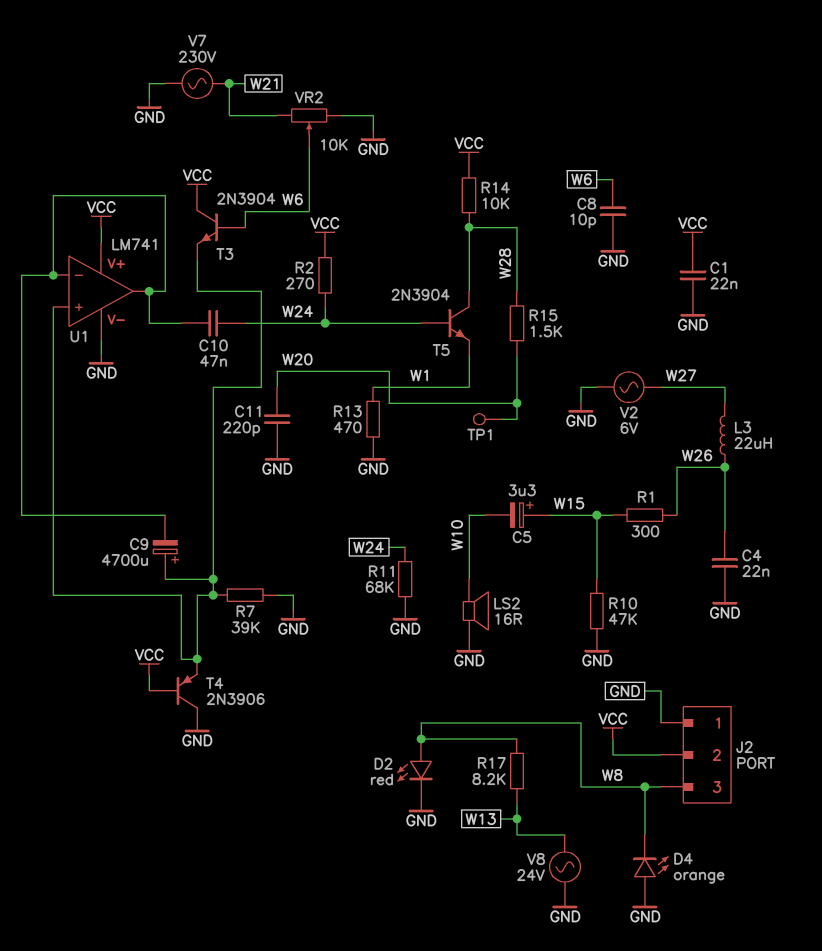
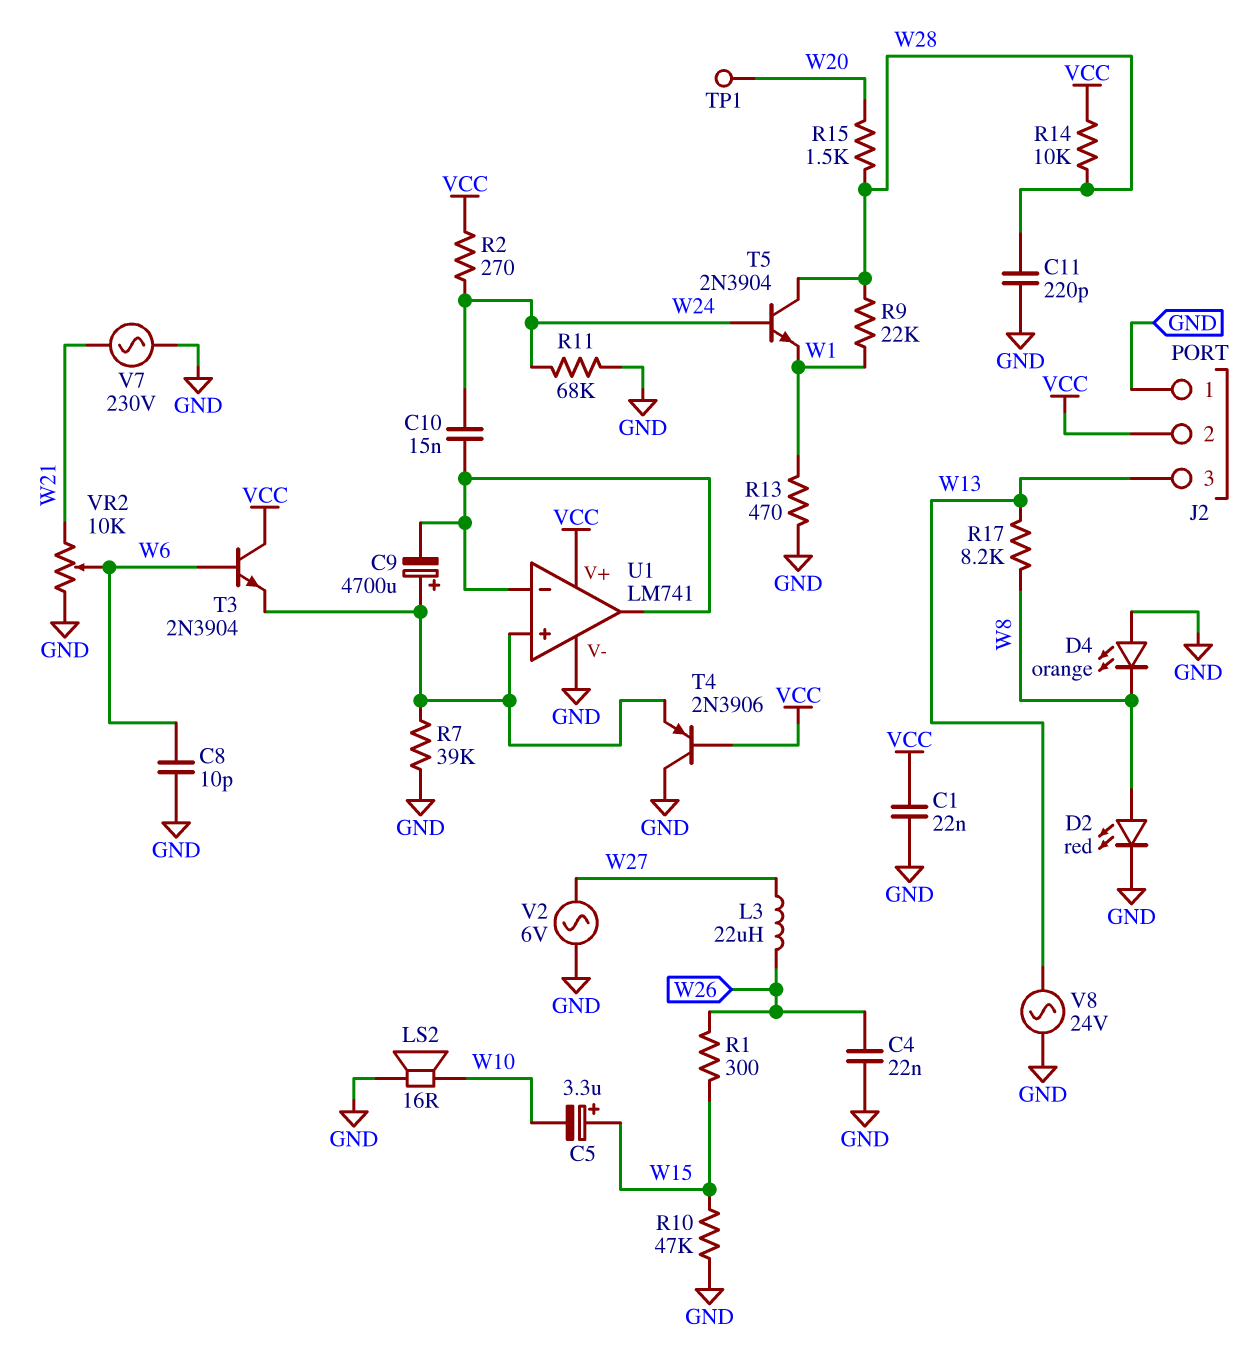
C10: 47nF (U1/in-, W24) -> 15nF (U1/in-, W24)
C11: 220pF (GND, W20) -> 220pF (GND, W28)
J2 pin 3: W8 -> W13
R9: none -> 22k (W1, W28)

